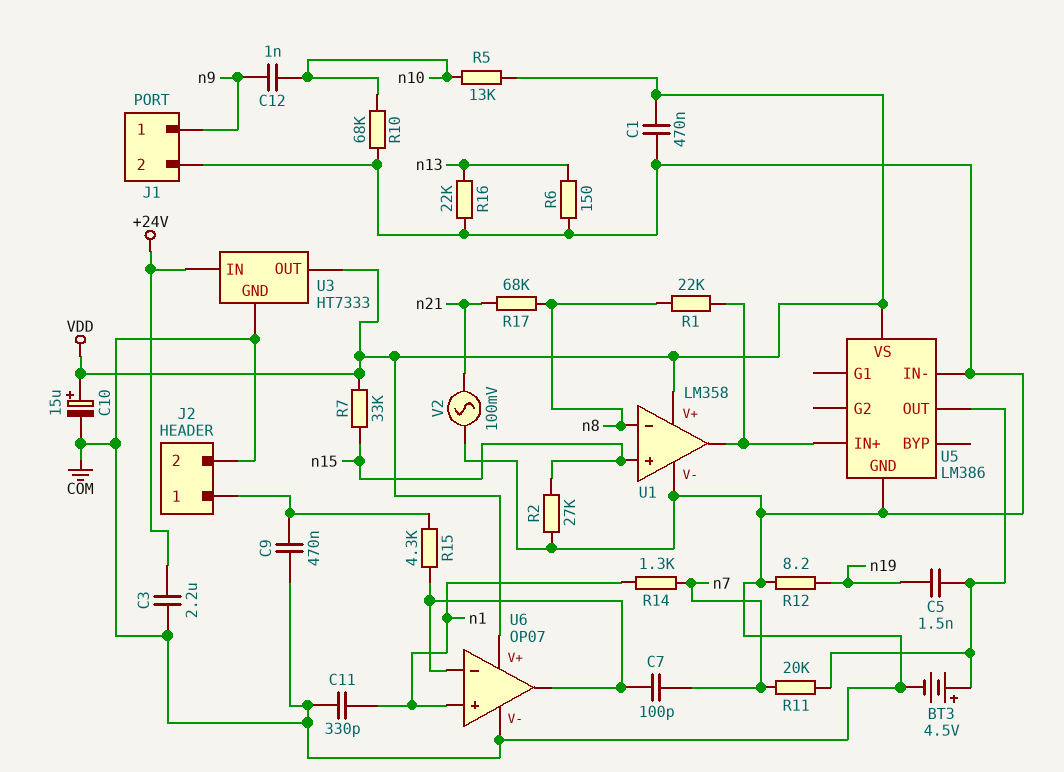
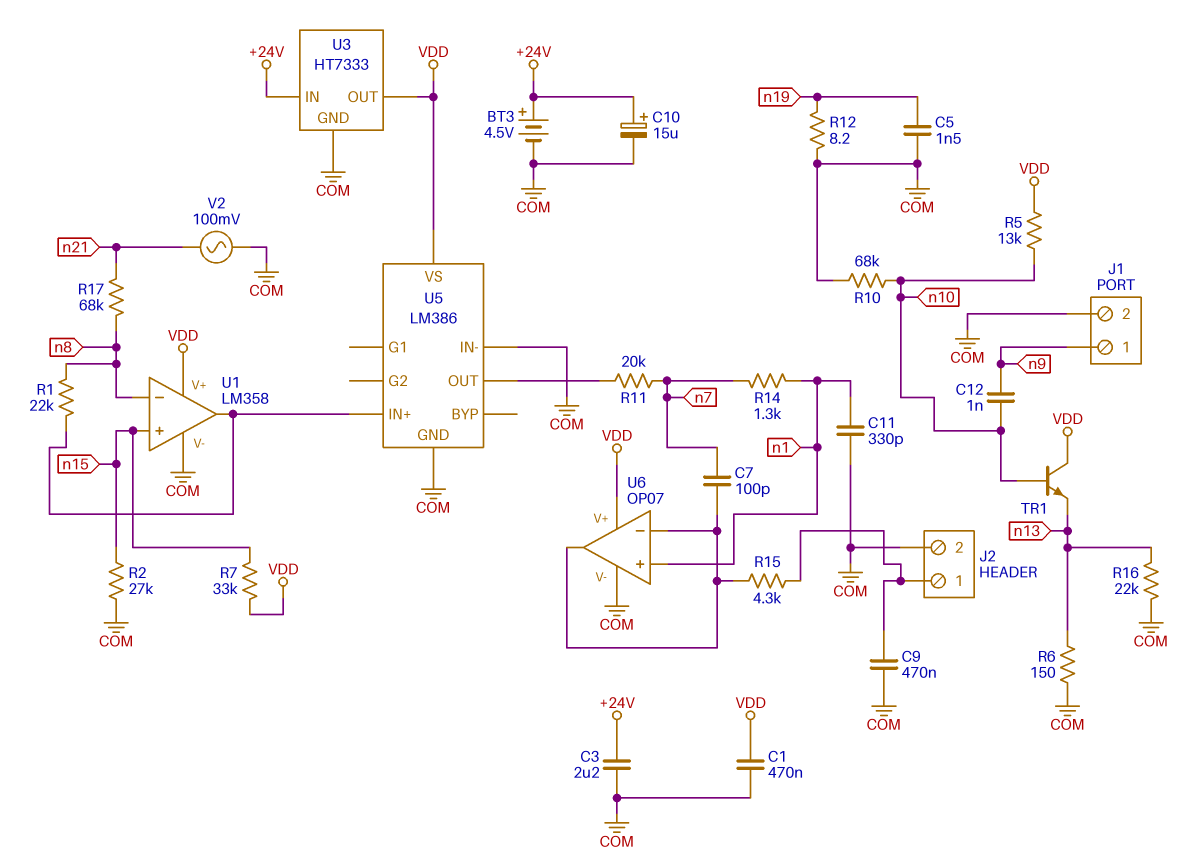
BT3: 4.5V (plus U5/OUT, minus COM) -> 4.5V (plus +24V, minus COM)
C5: 1.5nF (U5/OUT, n19) -> 1.5nF (COM, n19)
C10: 15uF (plus VDD, minus COM) -> 15uF (plus +24V, minus COM)
TR1: none -> NPN (B n10, C VDD, E n13)

